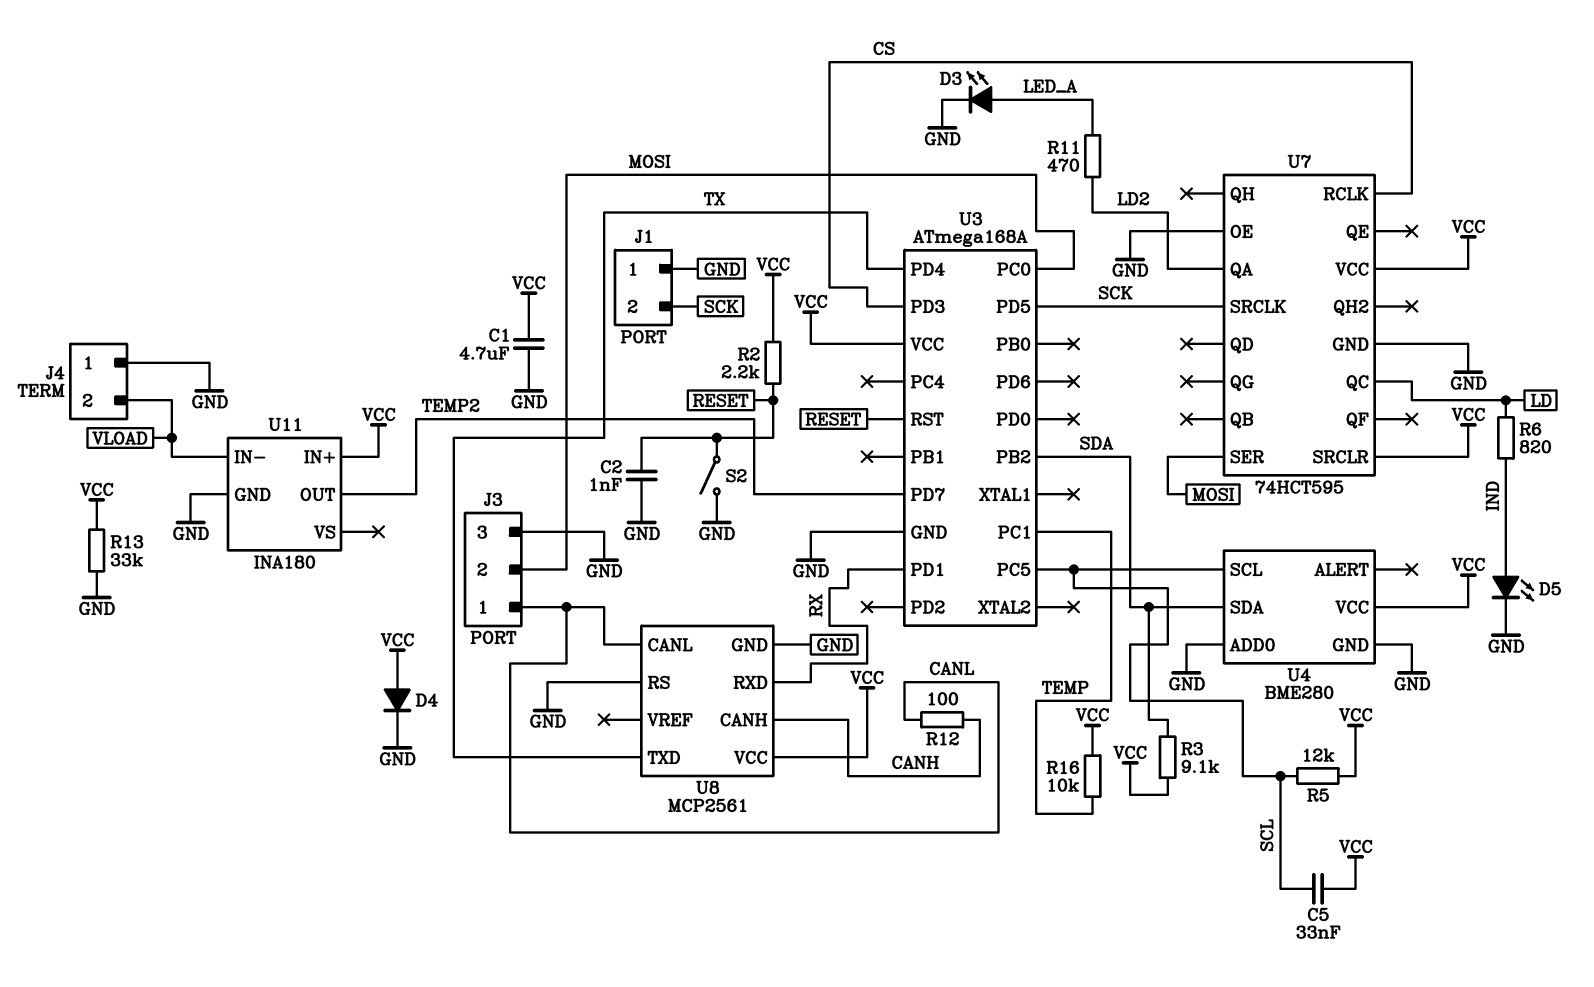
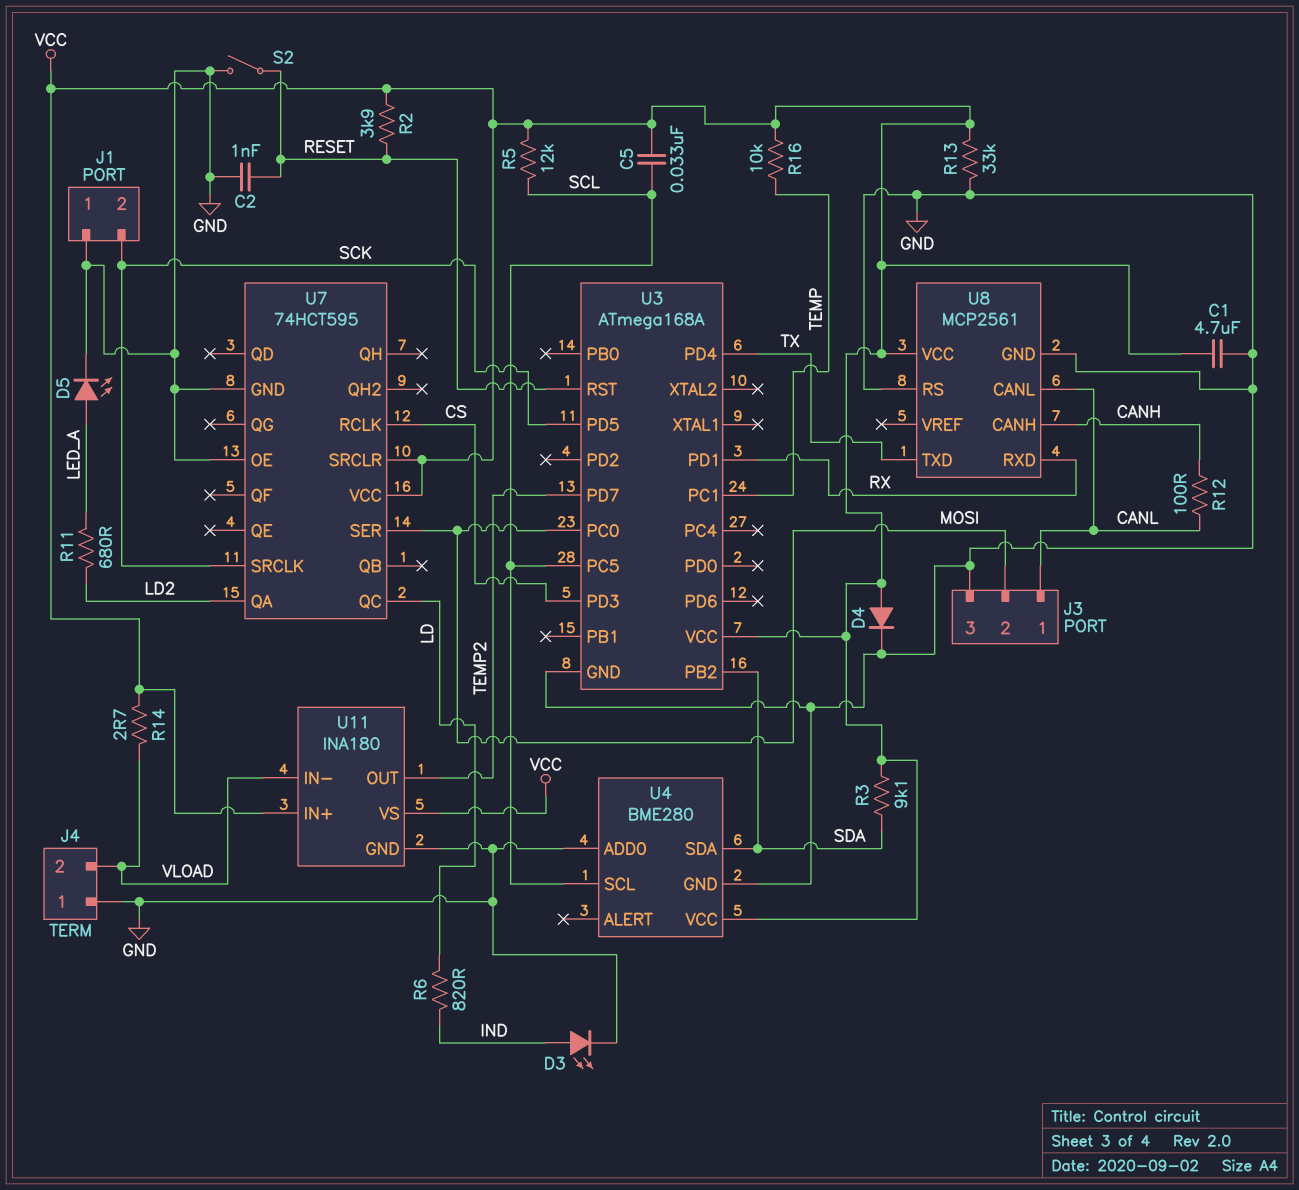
D3: LED (A LED_A, K GND) -> LED (A IND, K GND)
D5: LED (A IND, K GND) -> LED (A LED_A, K GND)
R2: 2.2k (RESET, VCC) -> 3.9k (RESET, VCC)
R11: 470 (LD2, LED_A) -> 680 (LD2, LED_A)
R14: none -> 2.7 (VCC, VLOAD)
U11 pin VS: none -> VCC

